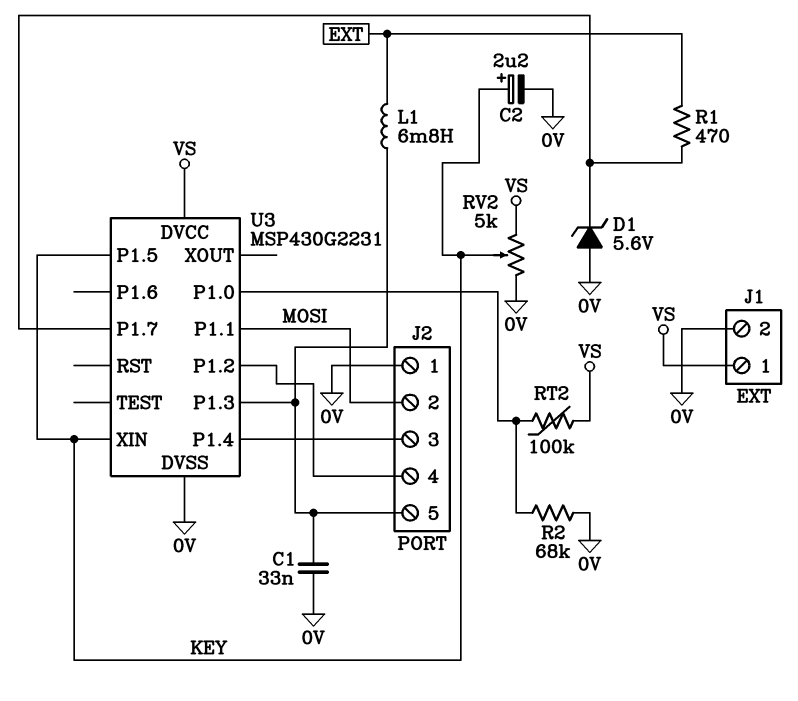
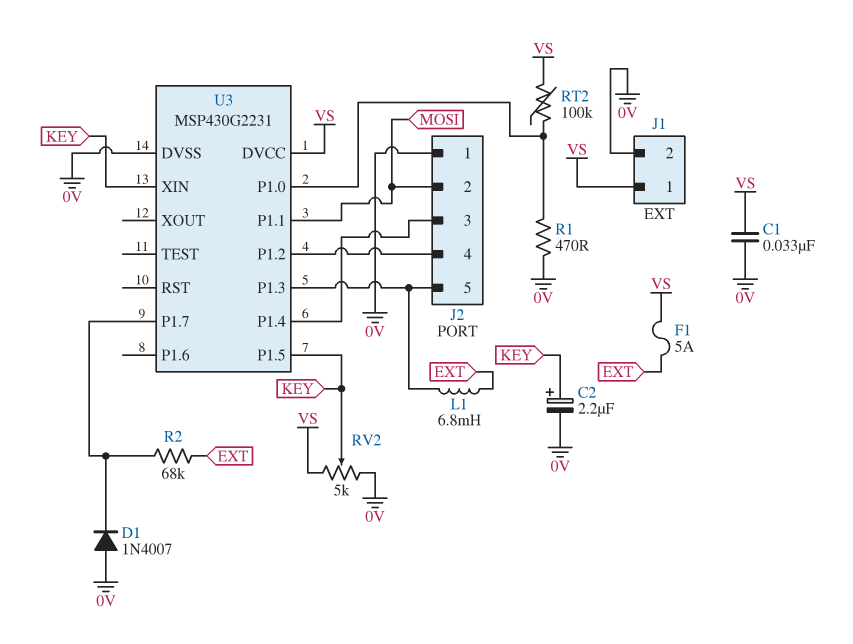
C1: 33nF (0V, J2/5) -> 33nF (0V, VS)
D1: zener 5.6V (A 0V, K U3/P1.7) -> diode 1N4007 (A 0V, K U3/P1.7)
F1: none -> 5A (EXT, VS)
R1: 470 (EXT, U3/P1.7) -> 470 (0V, U3/P1.0)
R2: 68k (0V, U3/P1.0) -> 68k (EXT, U3/P1.7)

